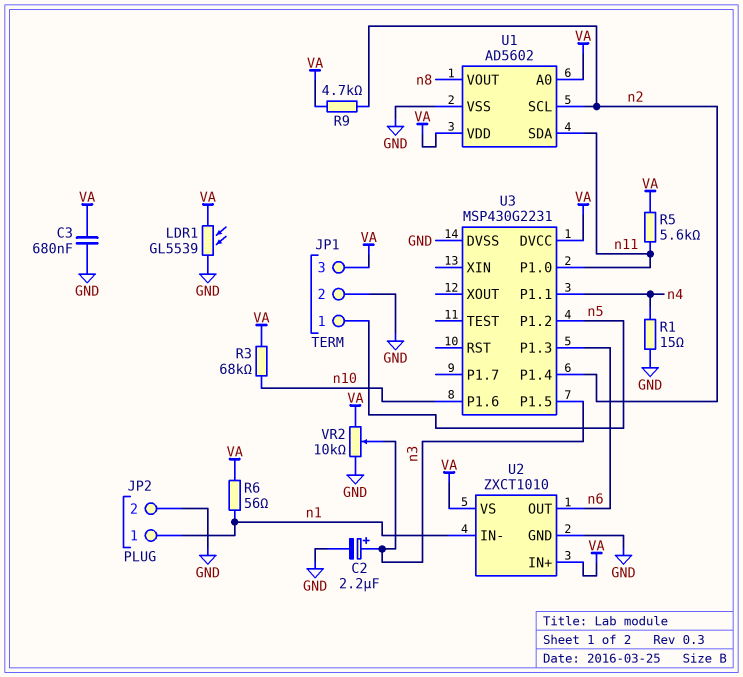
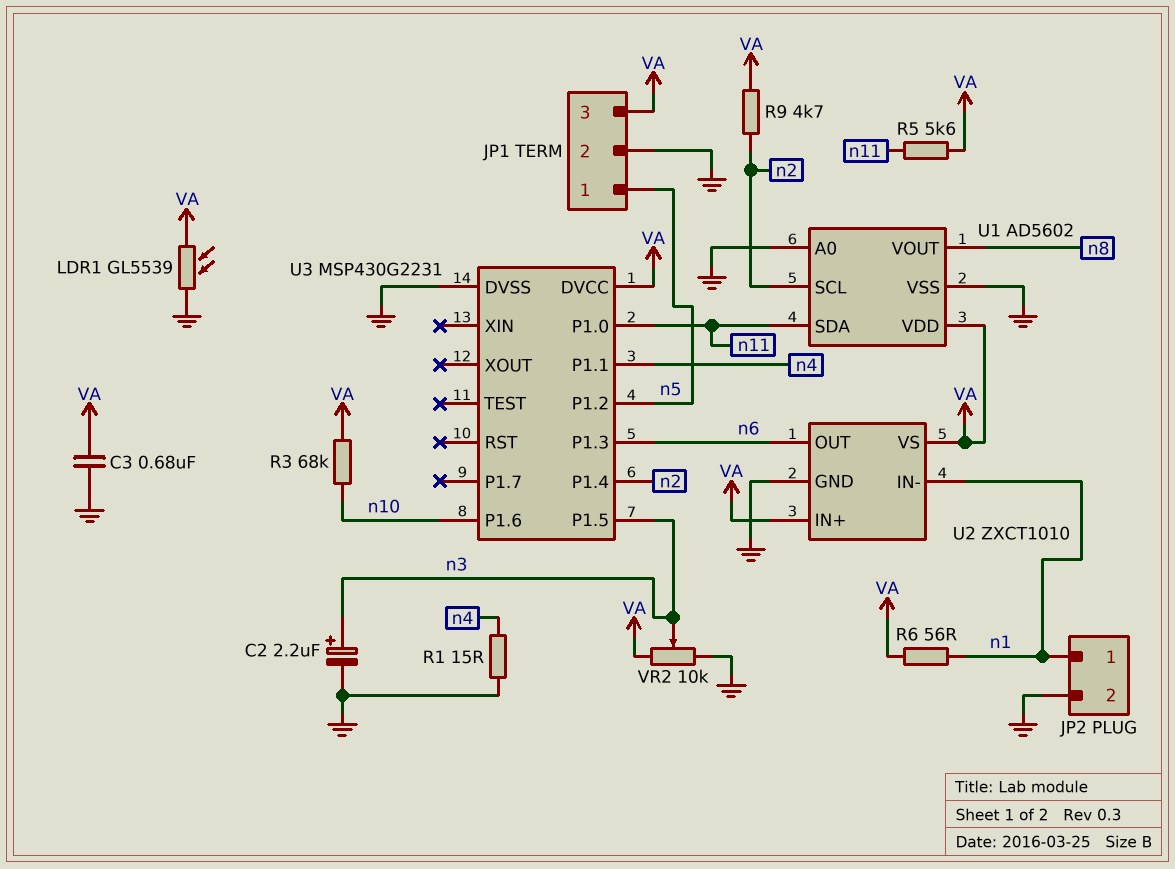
U1 pin A0: VA -> GND

